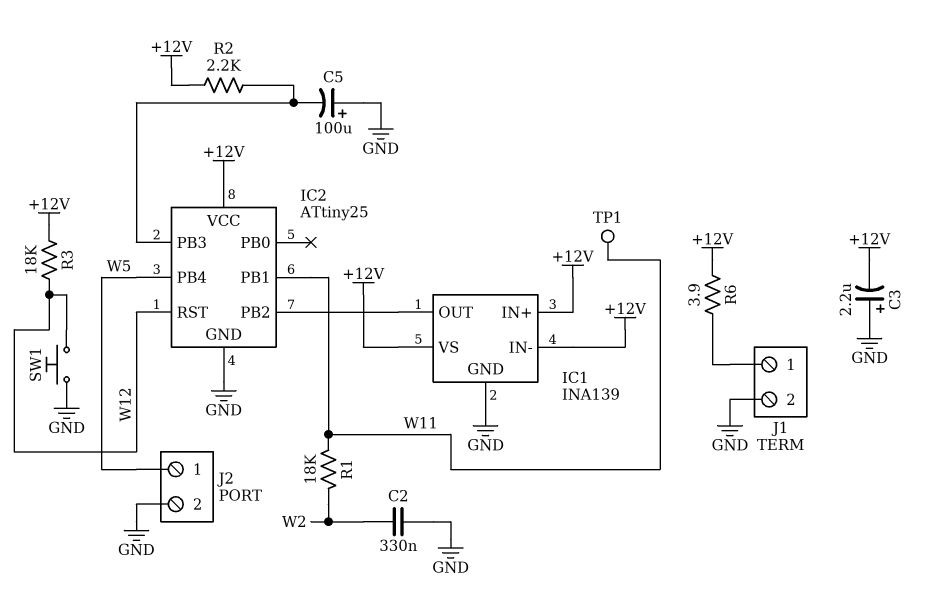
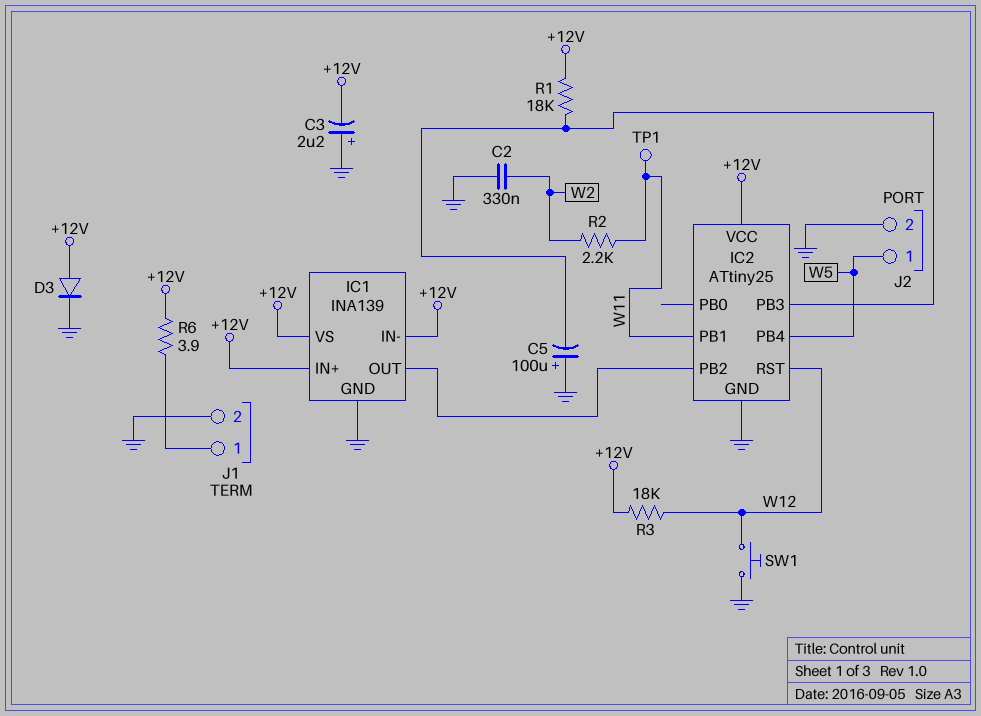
D3: none -> diode (A +12V, K GND)
R1: 18k (W2, W11) -> 18k (+12V, IC2/PB3)
R2: 2.2k (+12V, IC2/PB3) -> 2.2k (W2, W11)

